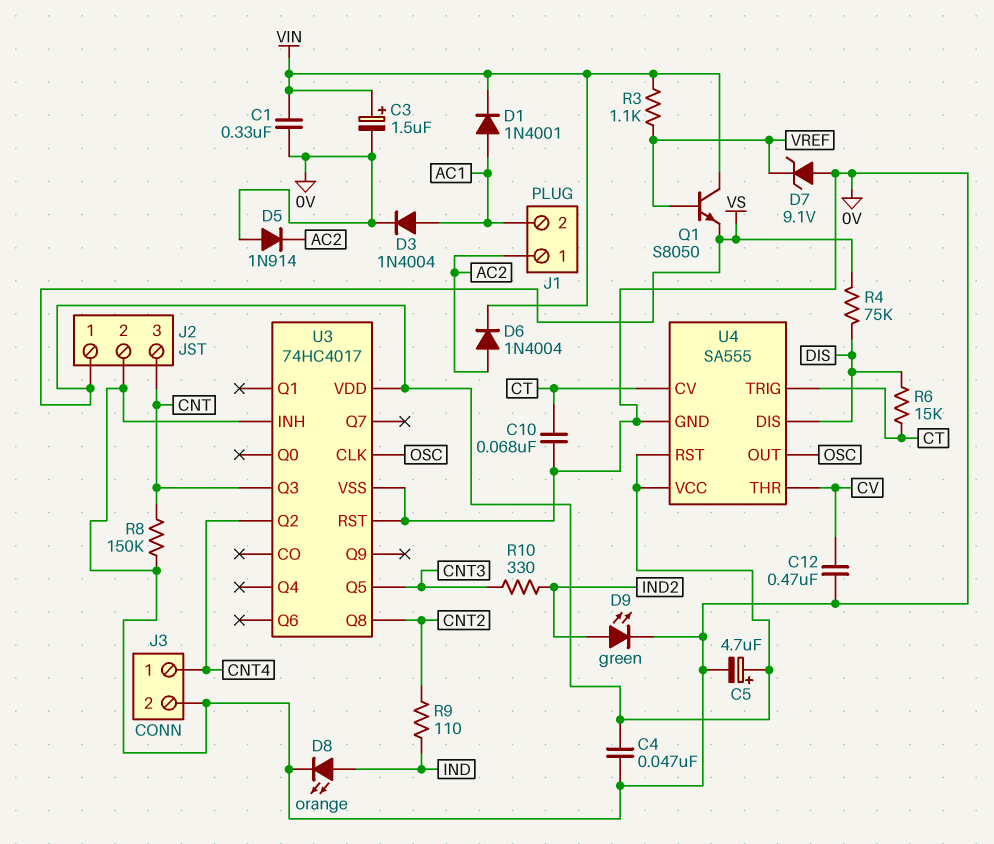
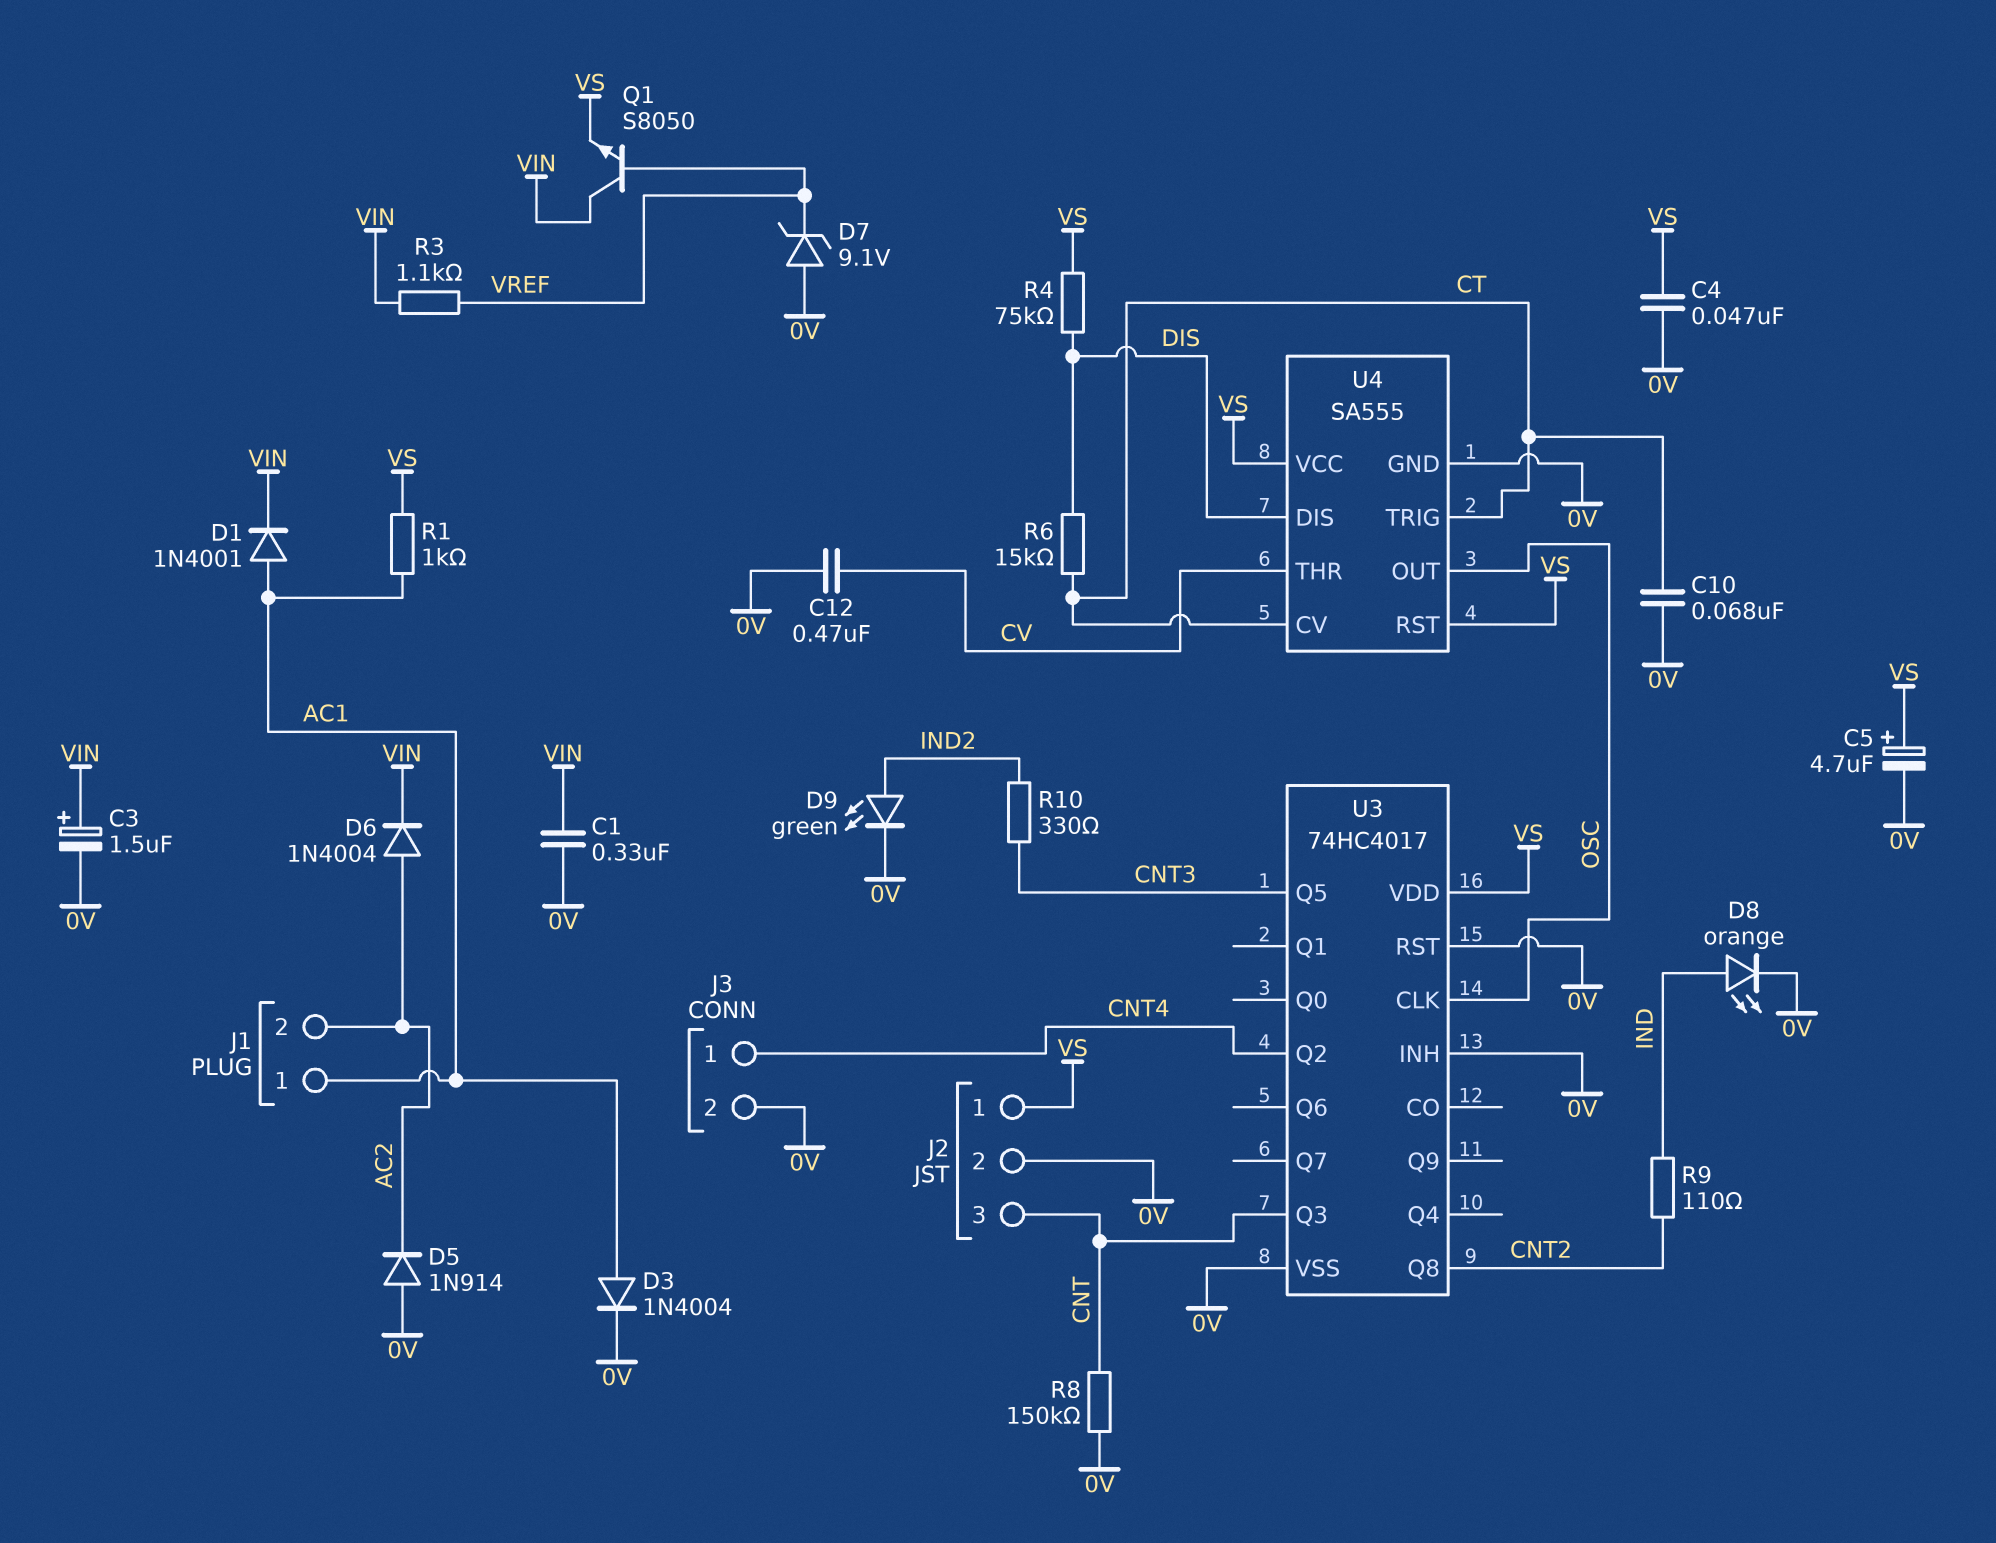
J1 pin 1: AC2 -> AC1
J1 pin 2: AC1 -> AC2
R1: none -> 1k (AC1, VS)

